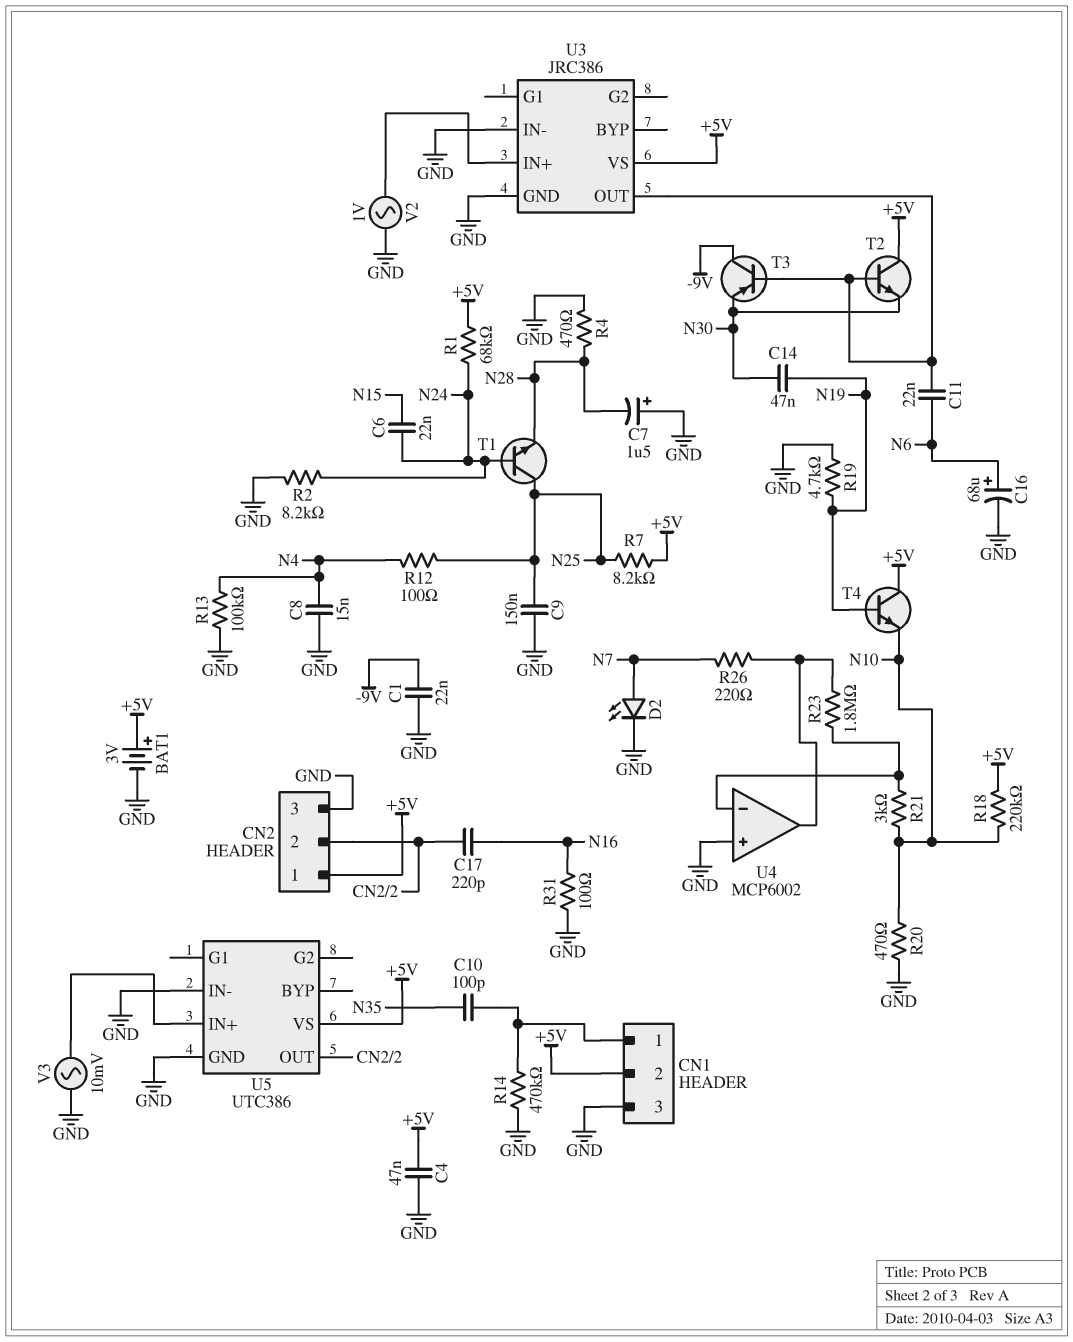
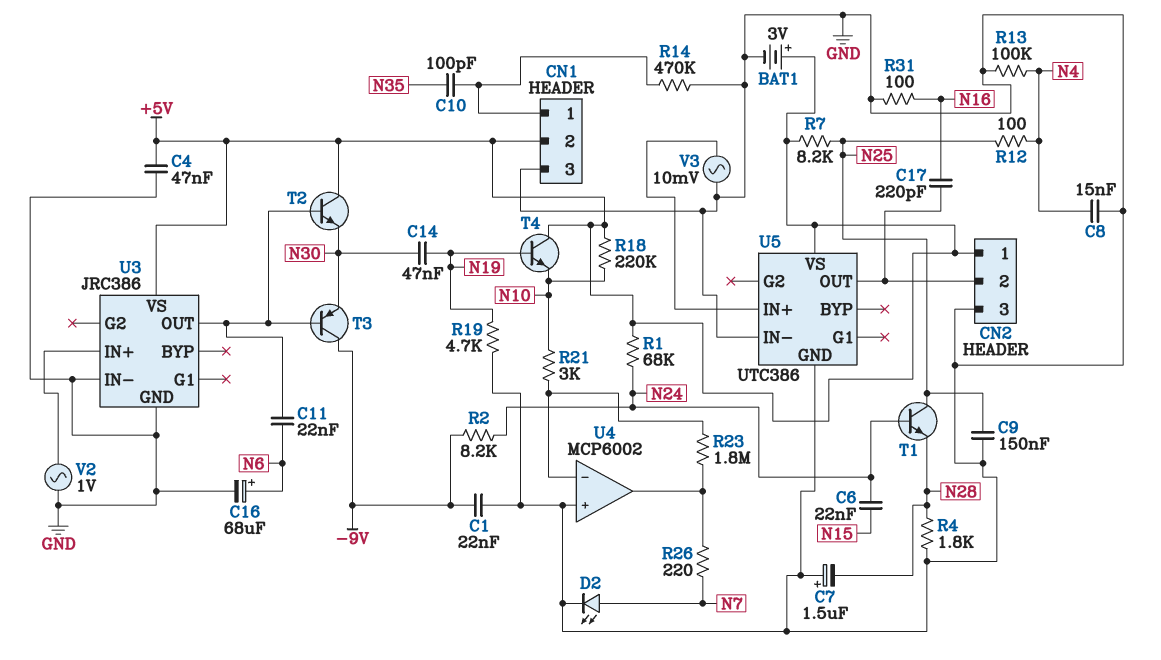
R2: 8.2k (GND, N24) -> 8.2k (-9V, N24)
R4: 470 (GND, N28) -> 1.8k (GND, N28)
R20: 470 (GND, N10) -> none

